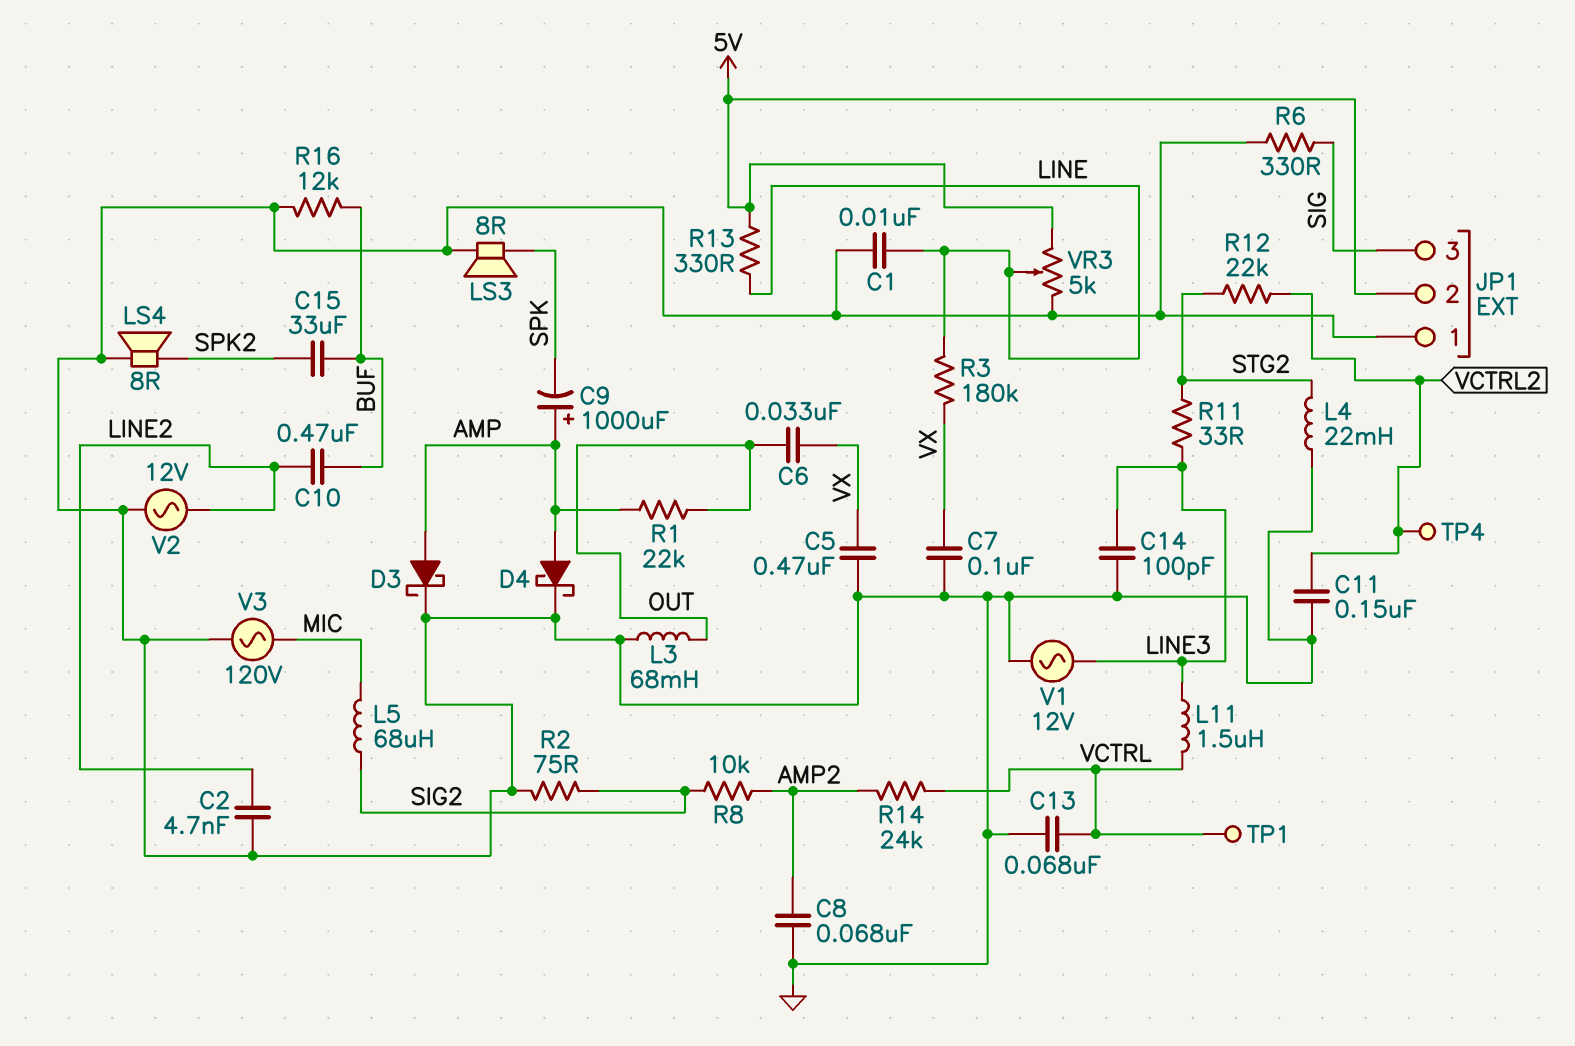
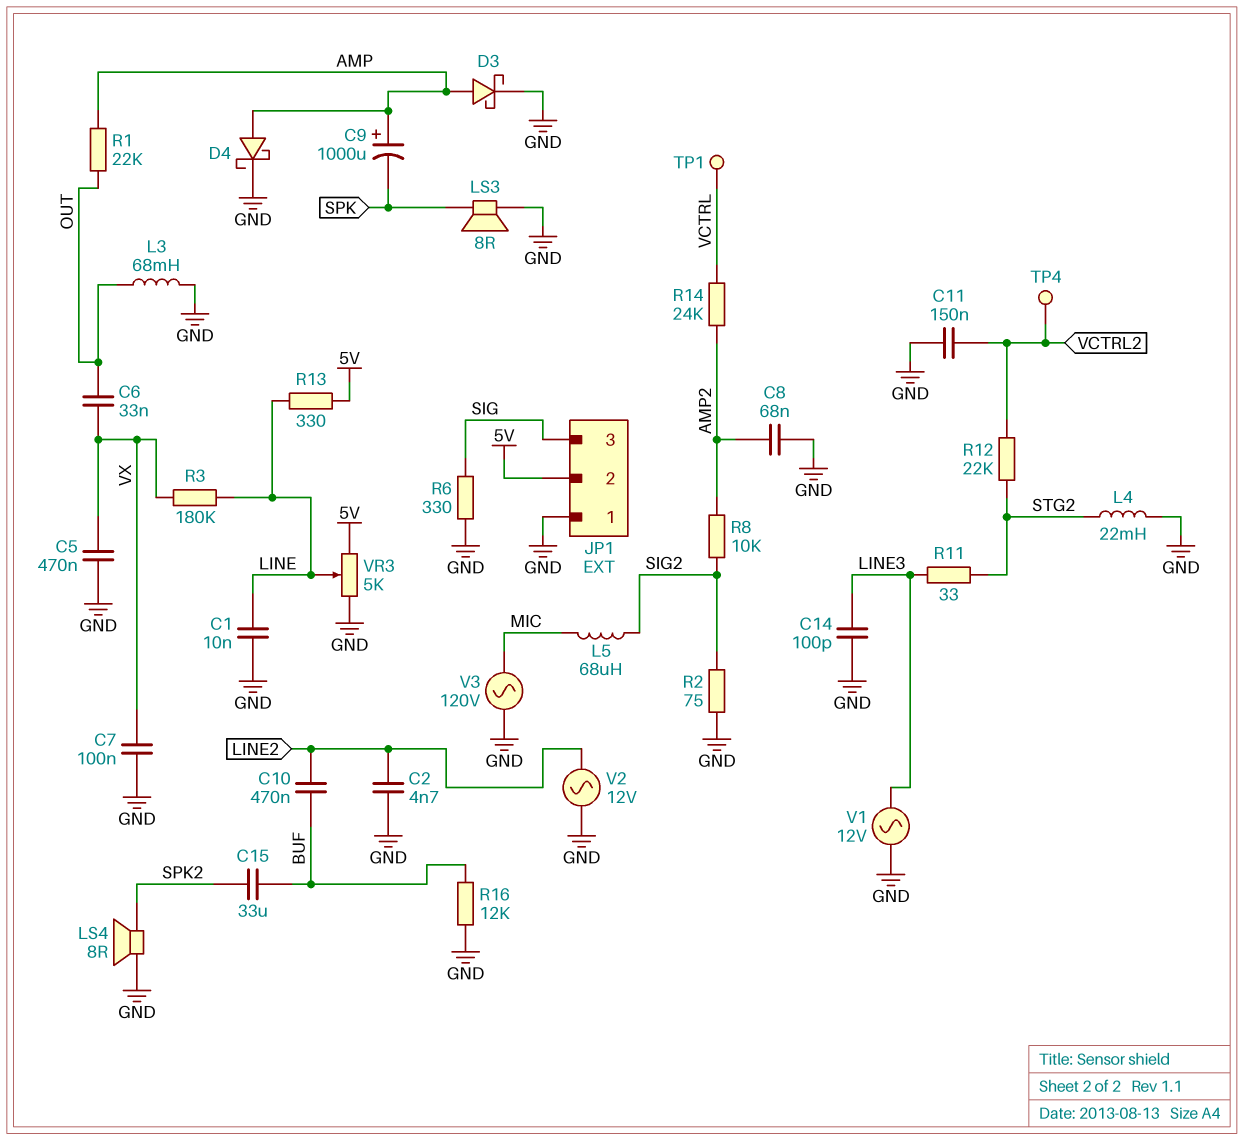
C13: 68nF (GND, VCTRL) -> none
L11: 1.5uH (LINE3, VCTRL) -> none

